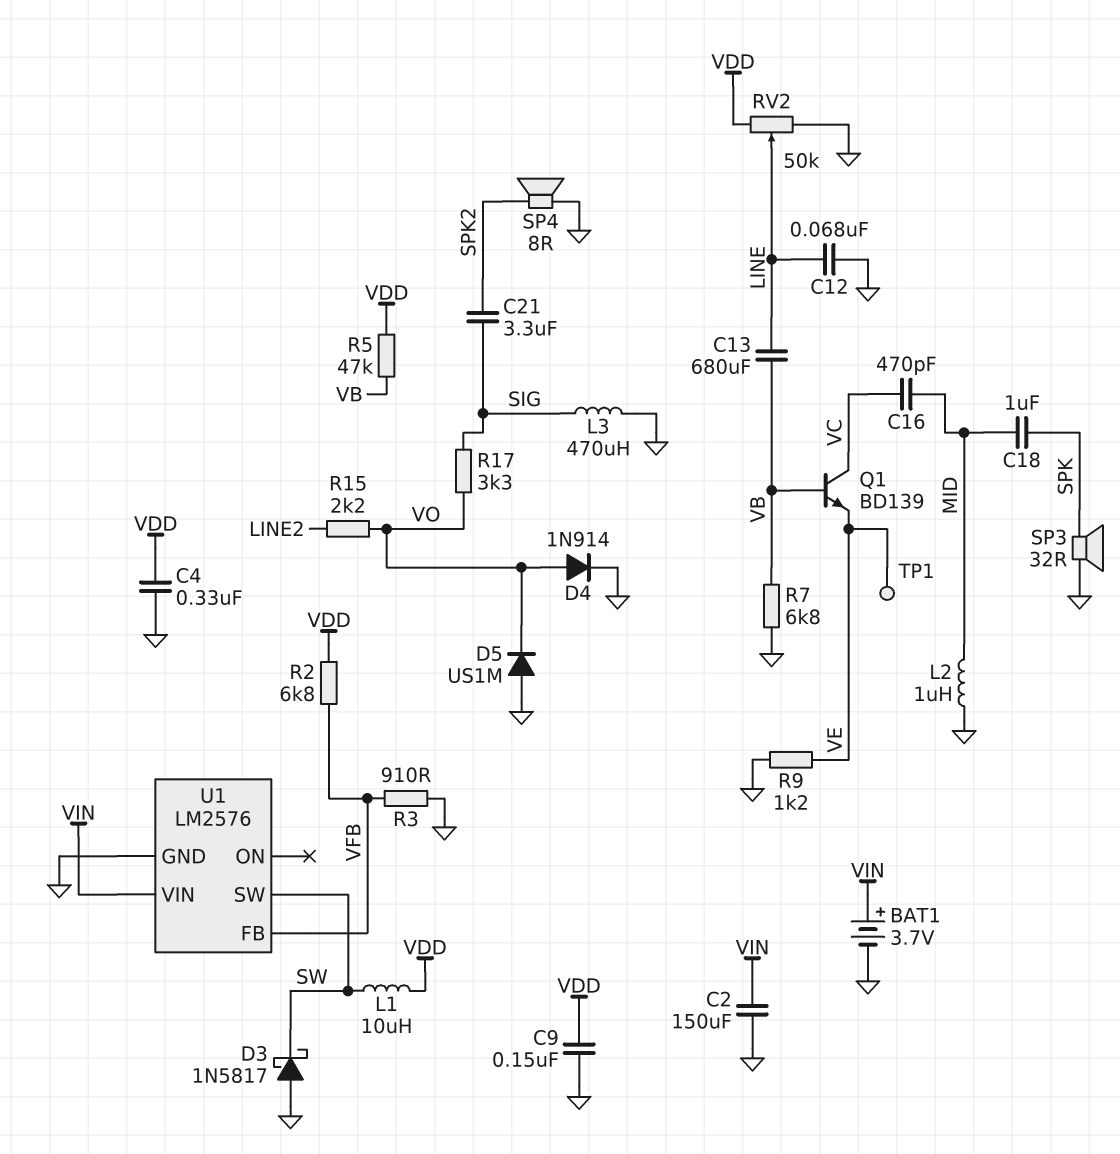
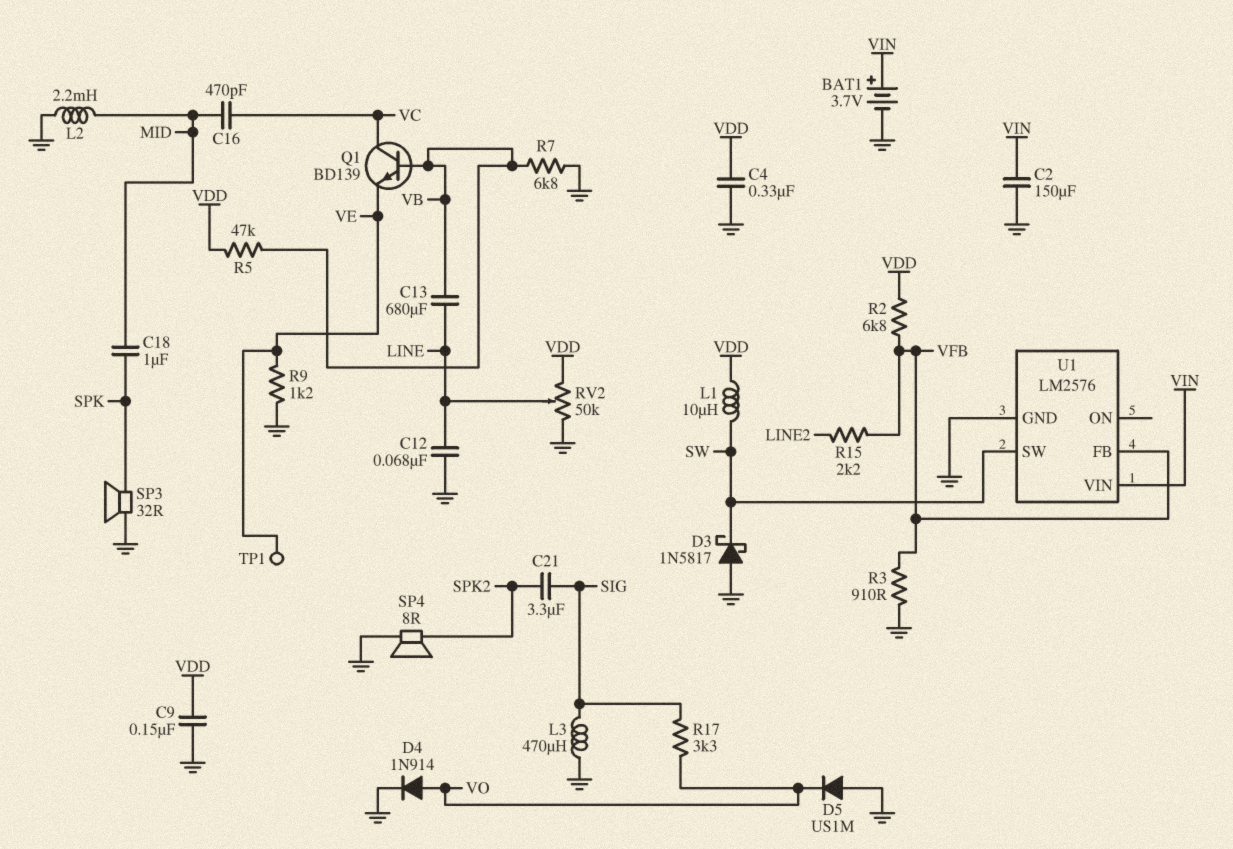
L2: 1uH (GND, MID) -> 2.2mH (GND, MID)
R15: 2.2k (LINE2, VO) -> 2.2k (LINE2, VFB)

